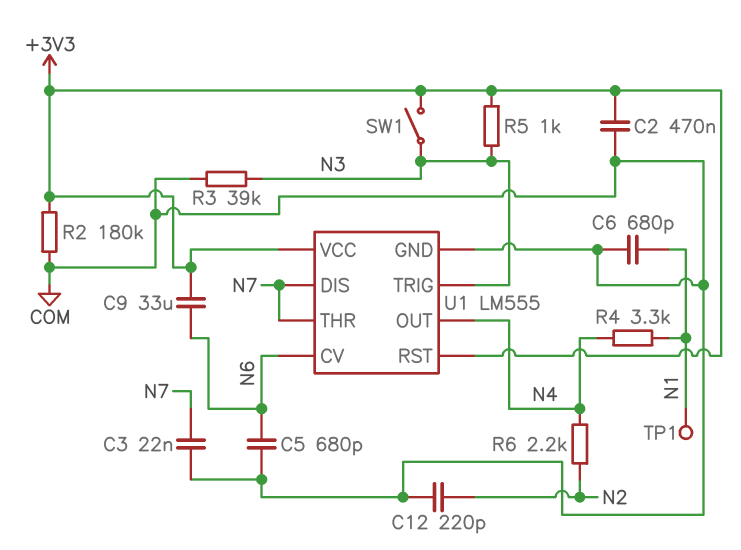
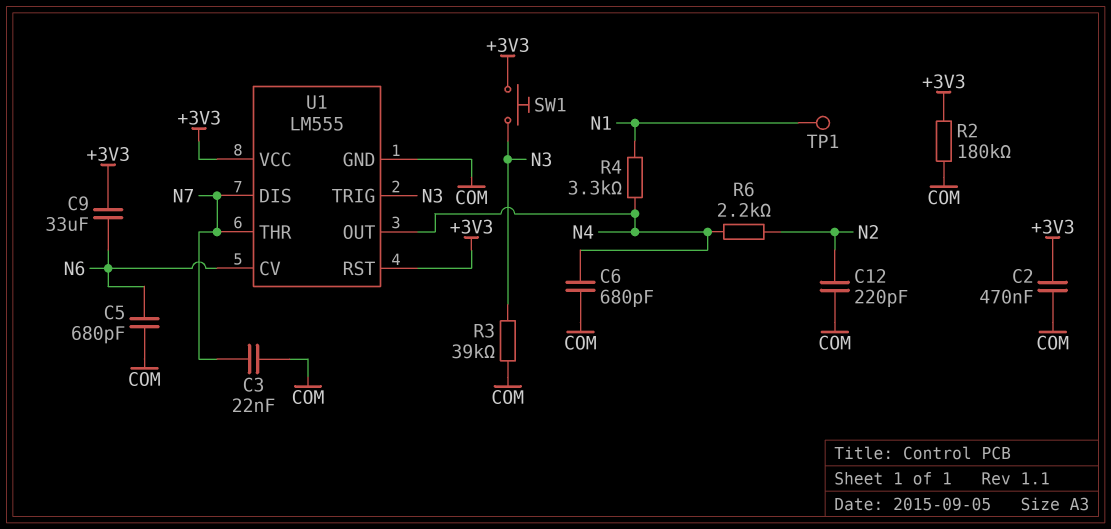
C6: 680pF (COM, N1) -> 680pF (COM, N4)
R5: 1k (+3V3, N3) -> none
SW1: switch (+3V3, N3) -> button (+3V3, N3)

